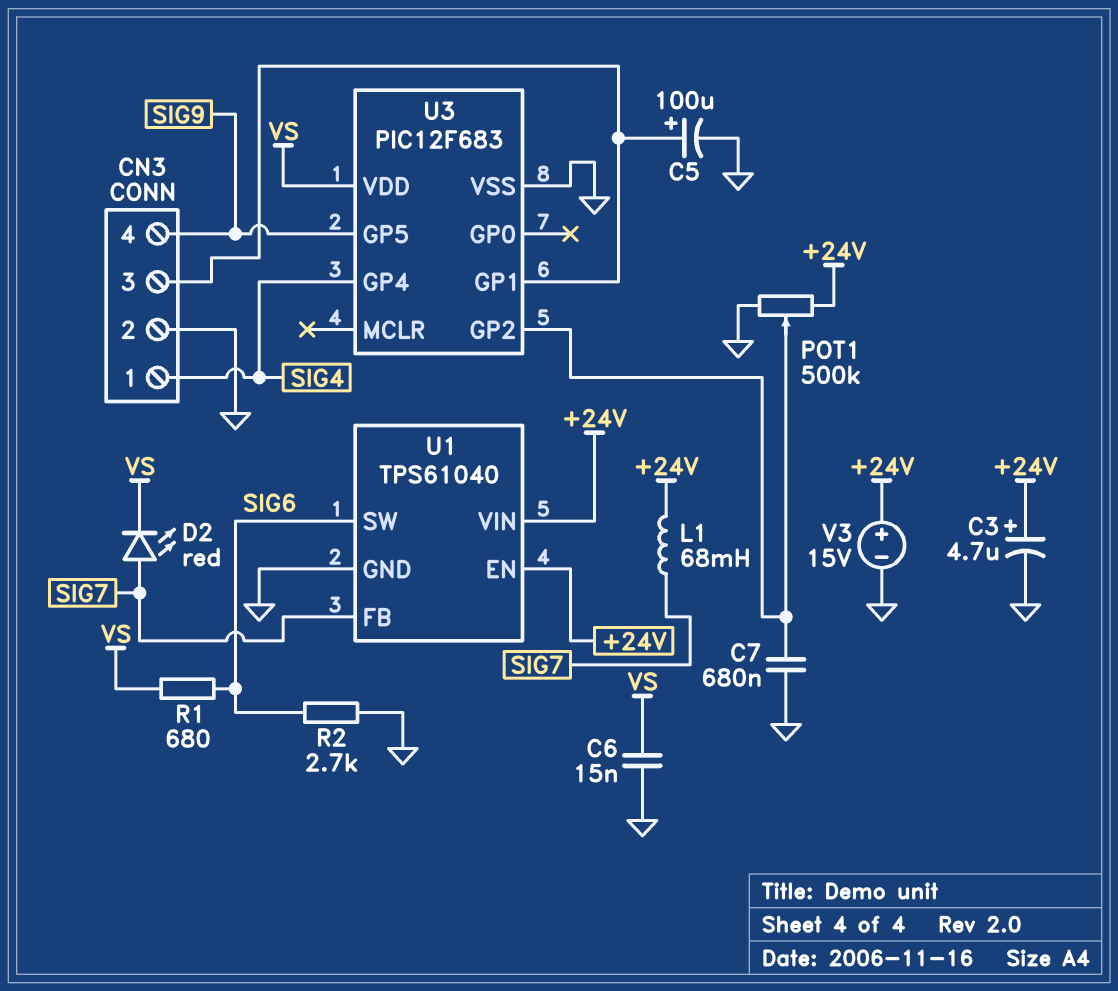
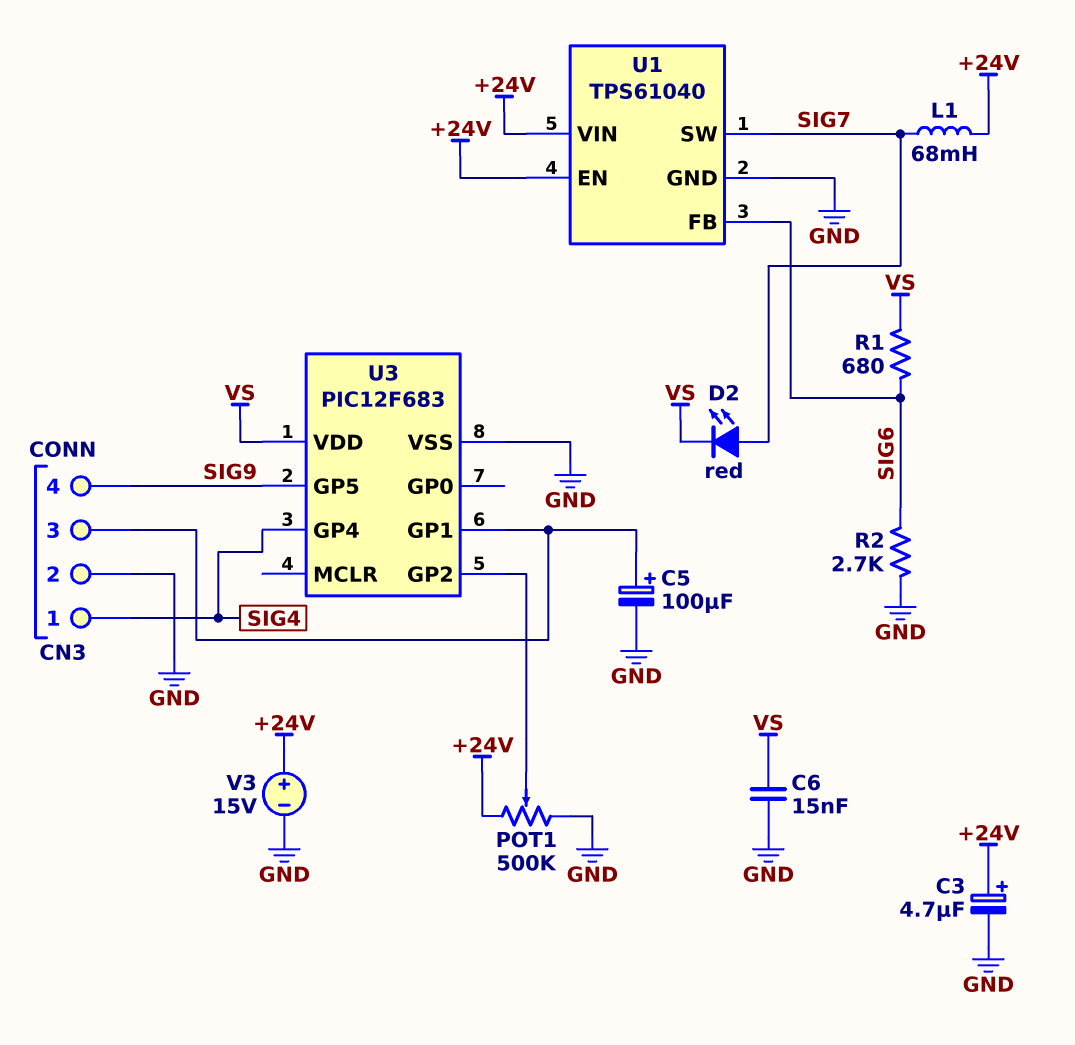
C7: 680nF (GND, U3/GP2) -> none
U1 pin FB: SIG7 -> SIG6
U1 pin SW: SIG6 -> SIG7

